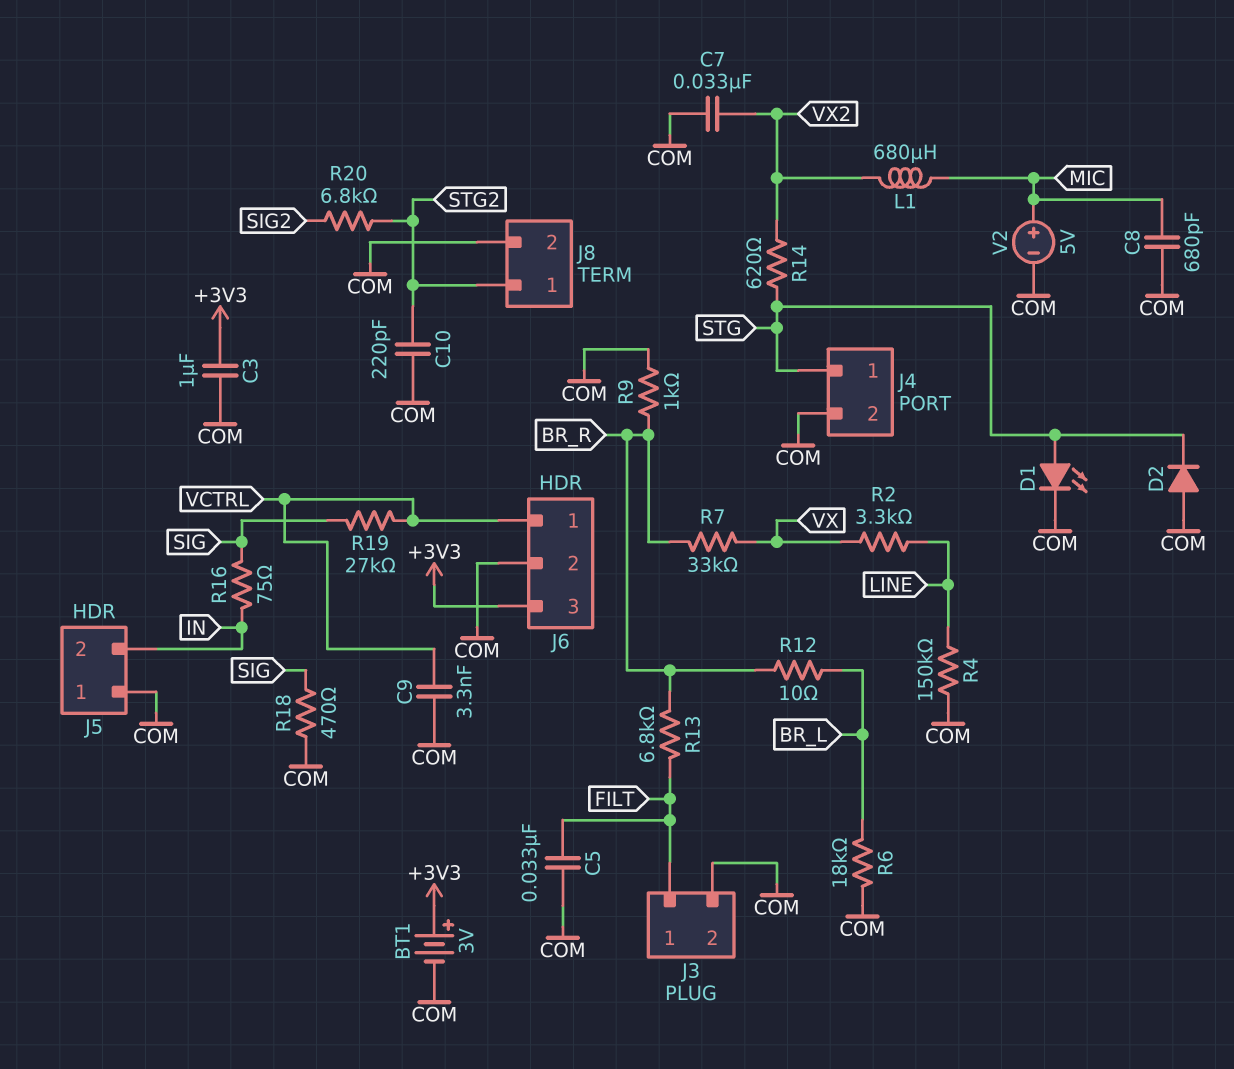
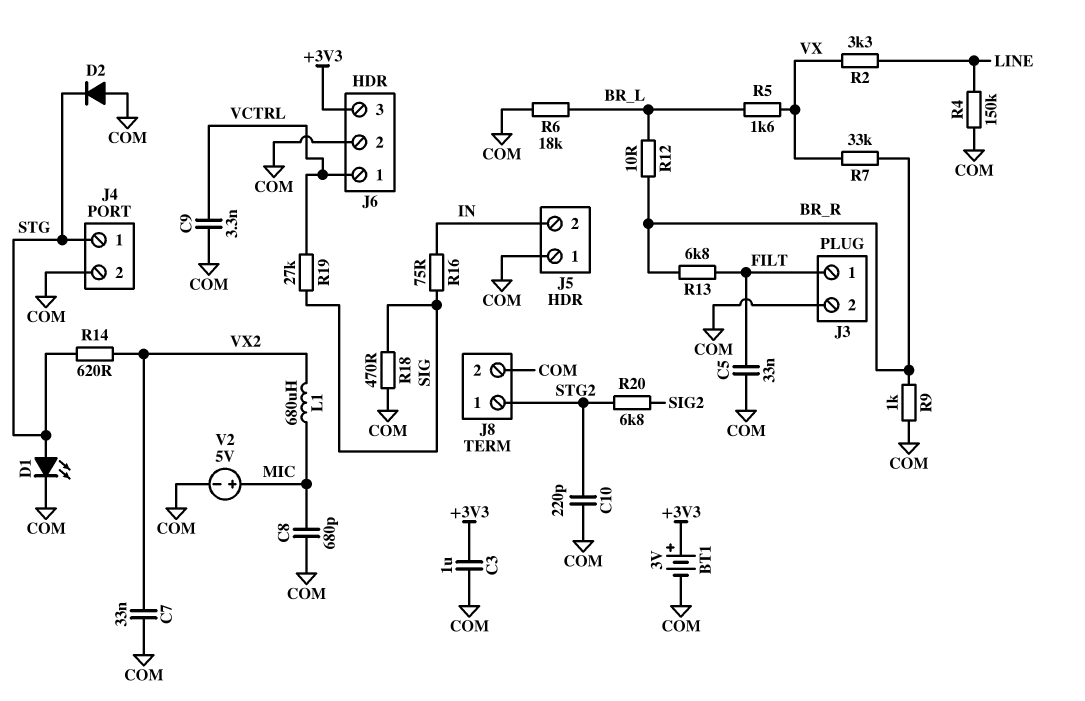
R5: none -> 1.6k (BR_L, VX)

